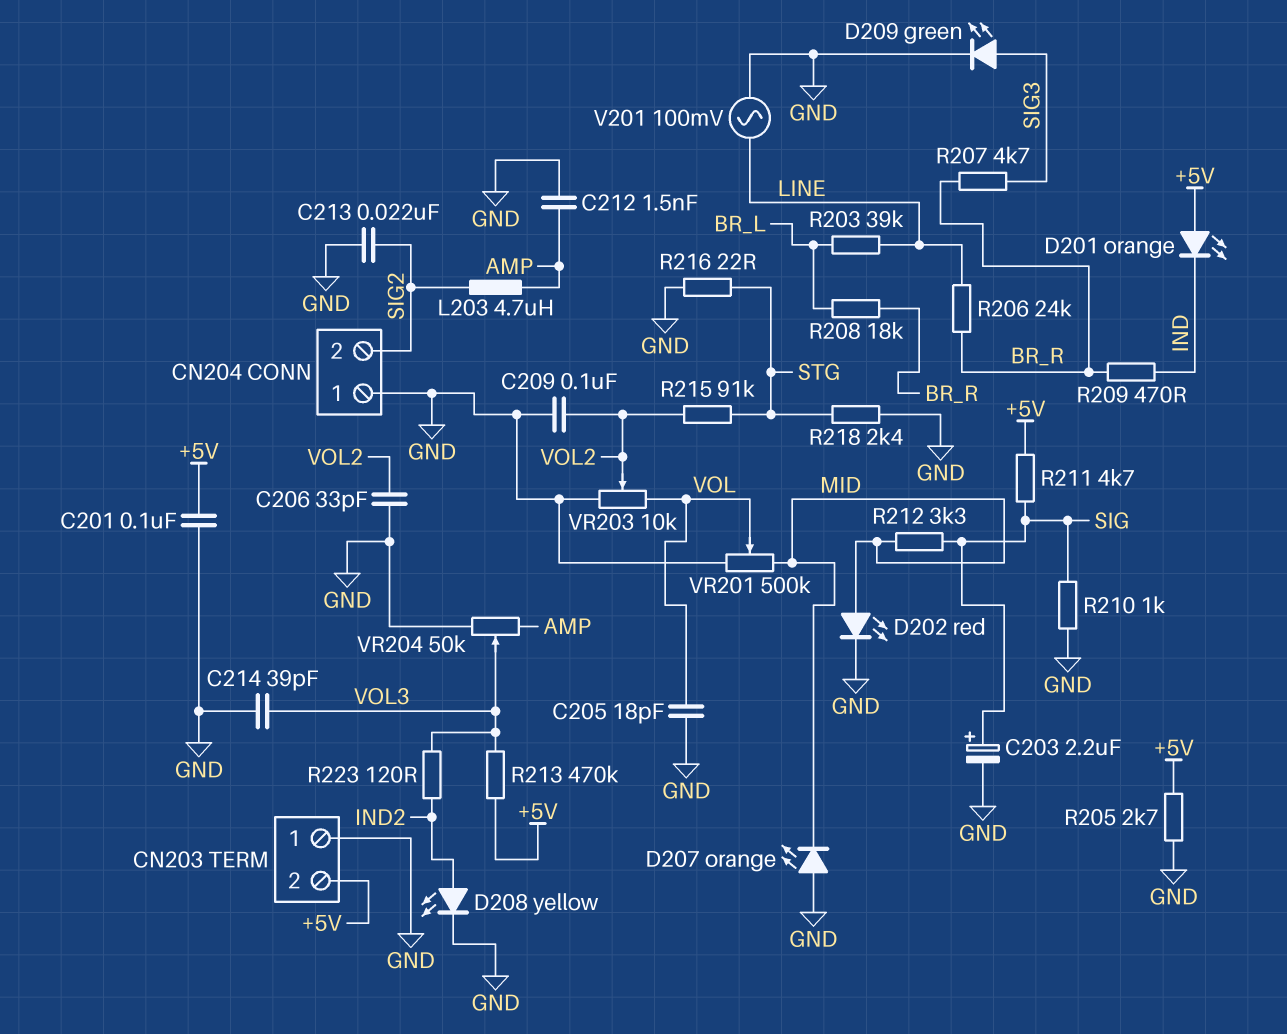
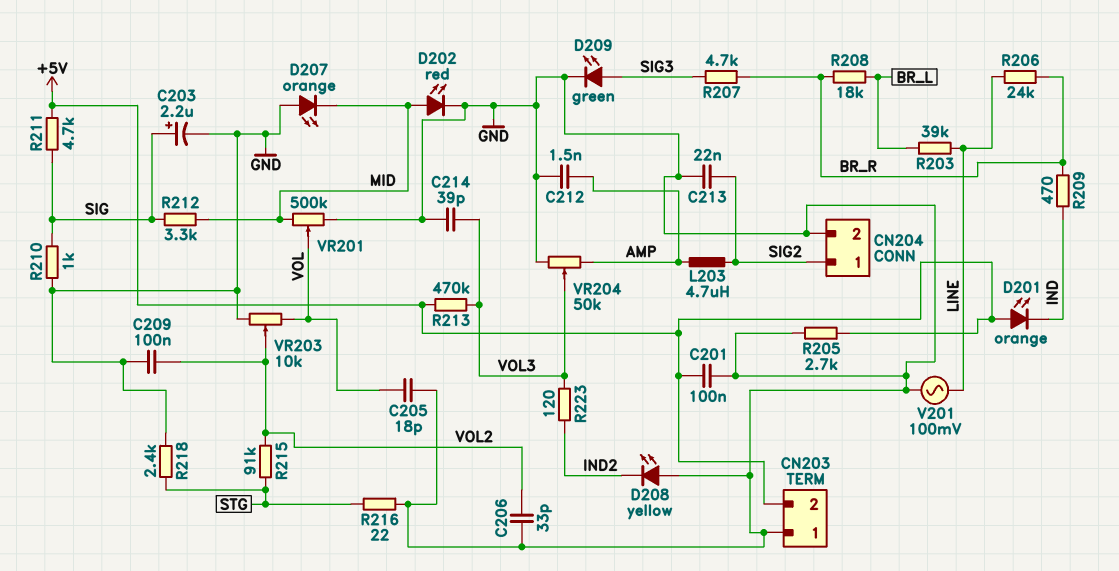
CN204 pin 1: GND -> SIG2
CN204 pin 2: SIG2 -> GND
D208: LED yellow (A IND2, K GND) -> LED yellow (A GND, K IND2)

